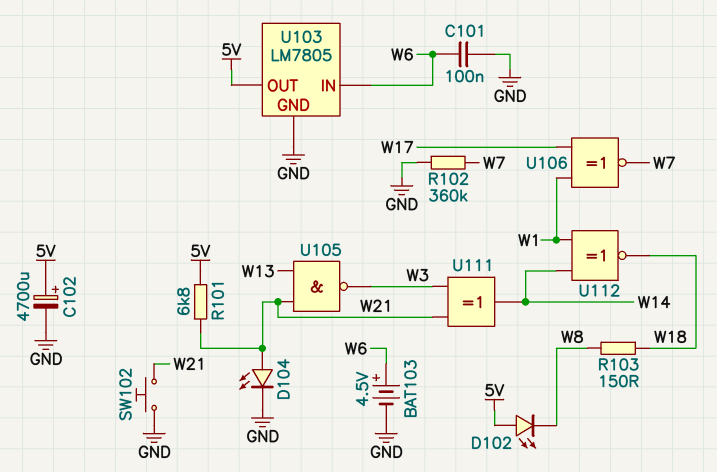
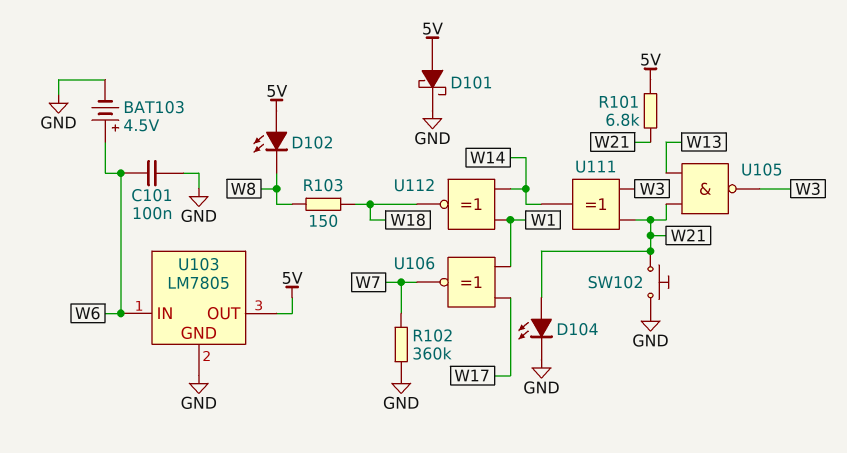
C102: 4700uF (plus 5V, minus GND) -> none
D101: none -> schottky (A 5V, K GND)

